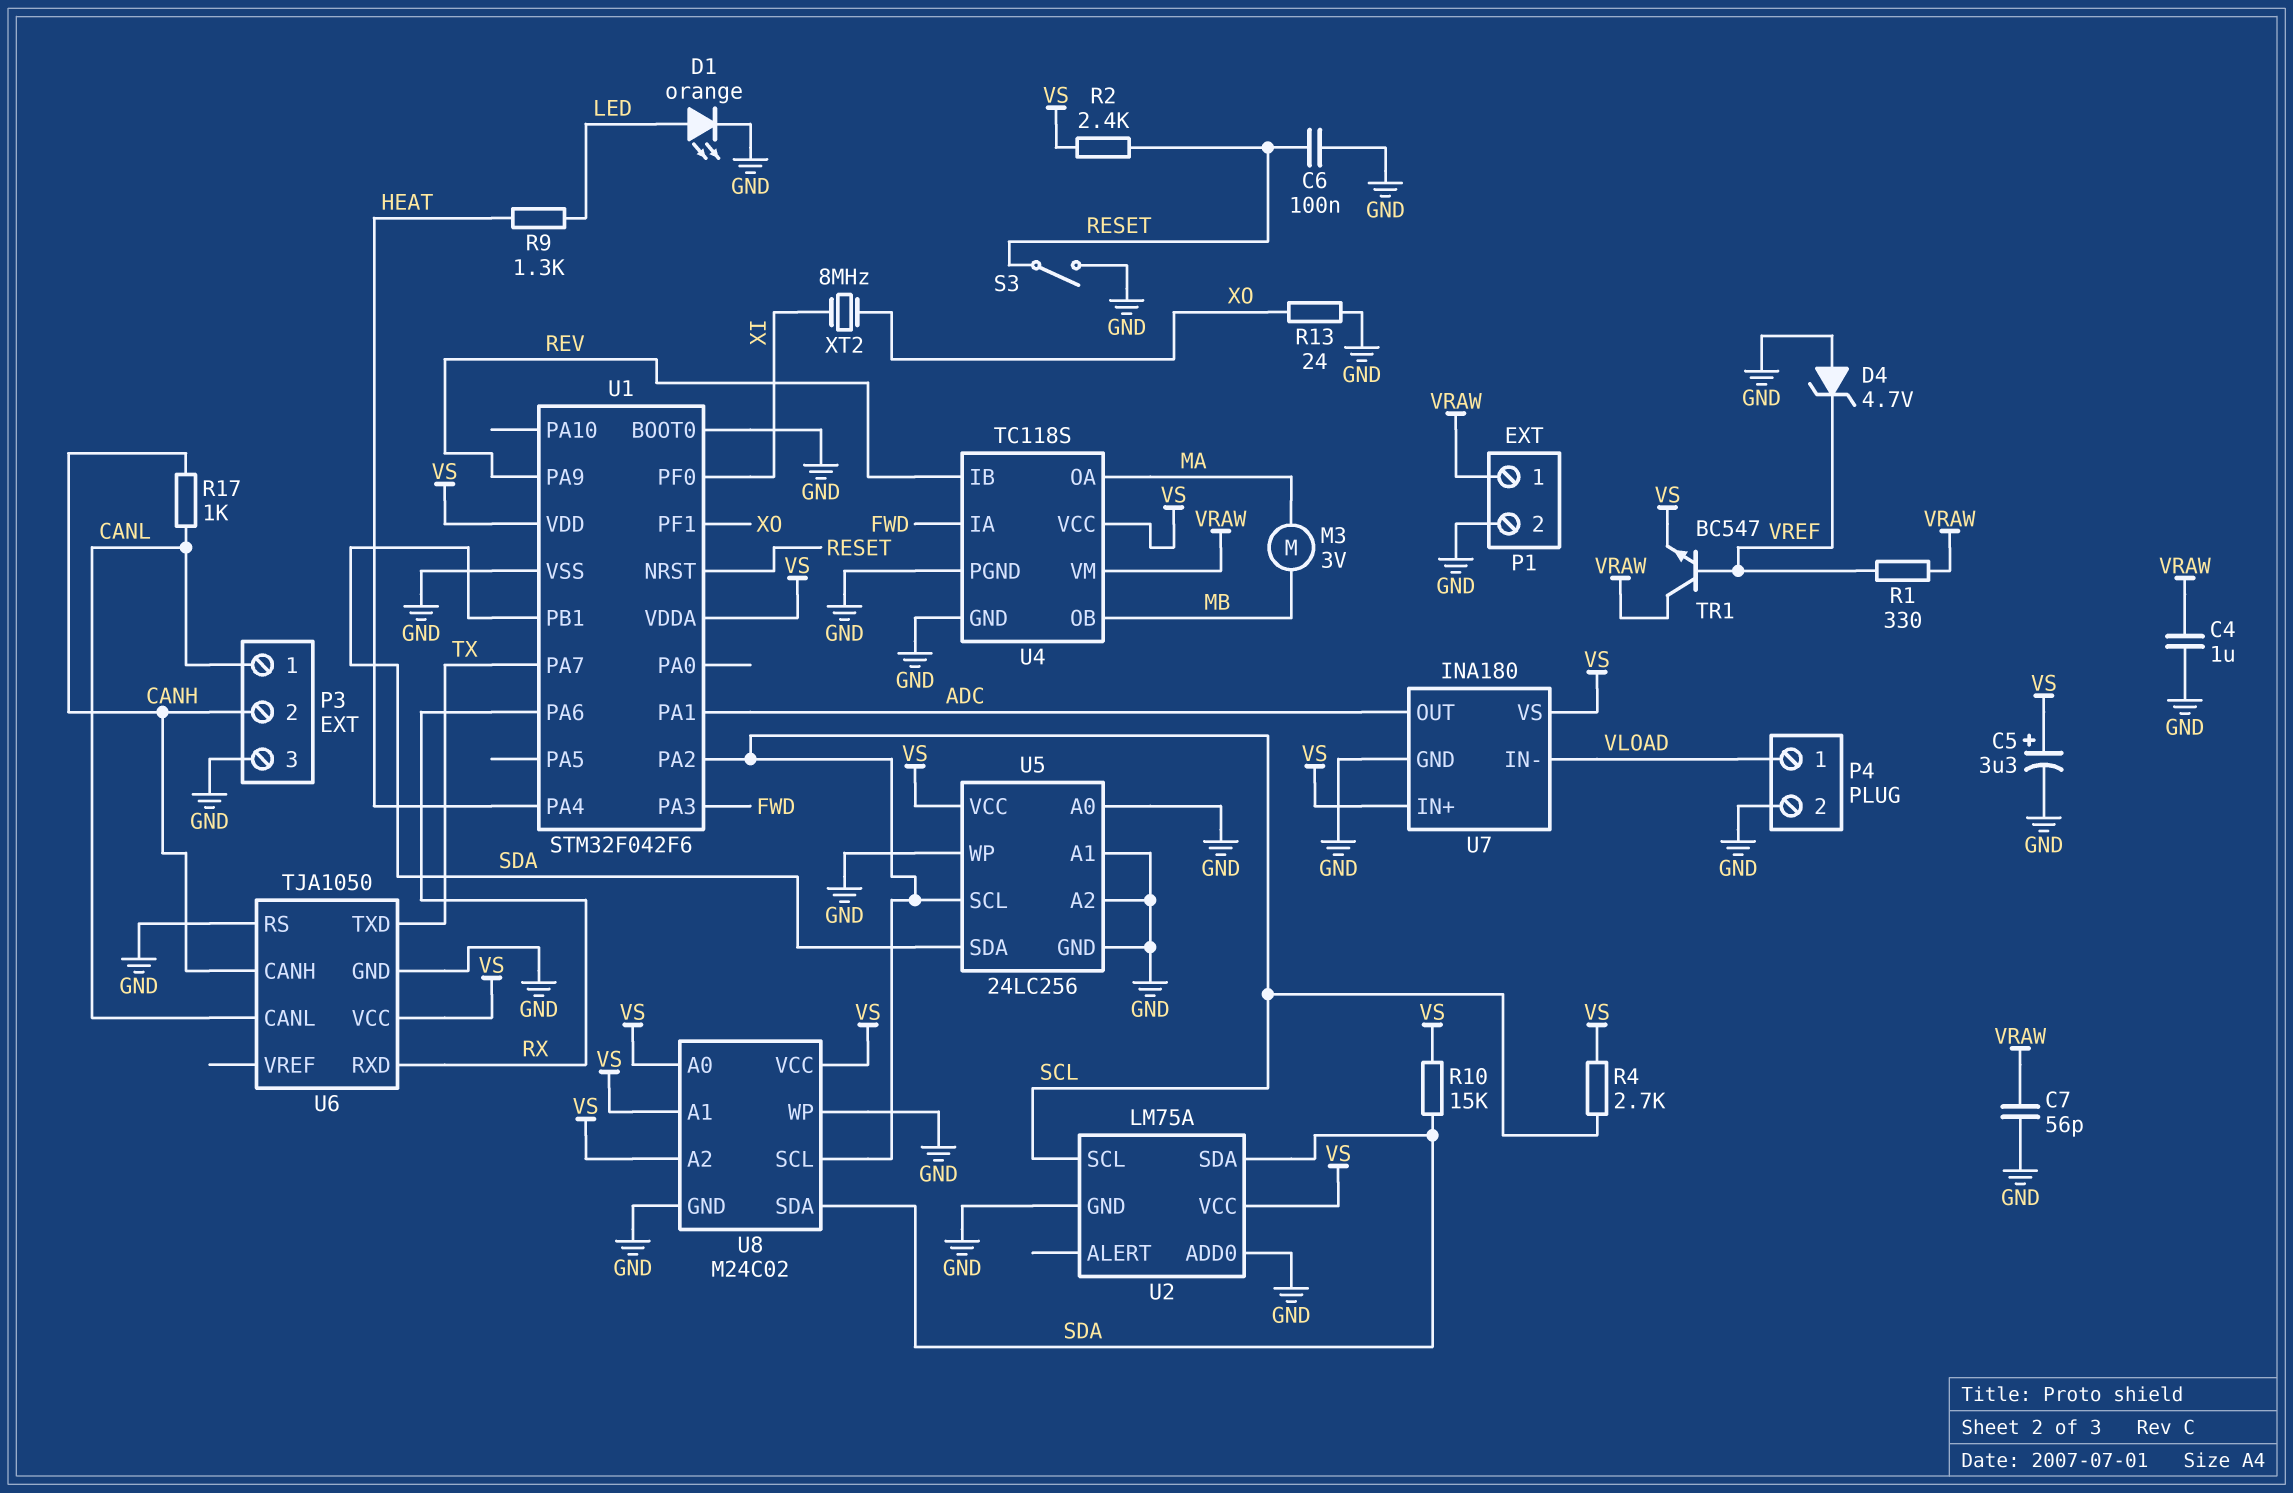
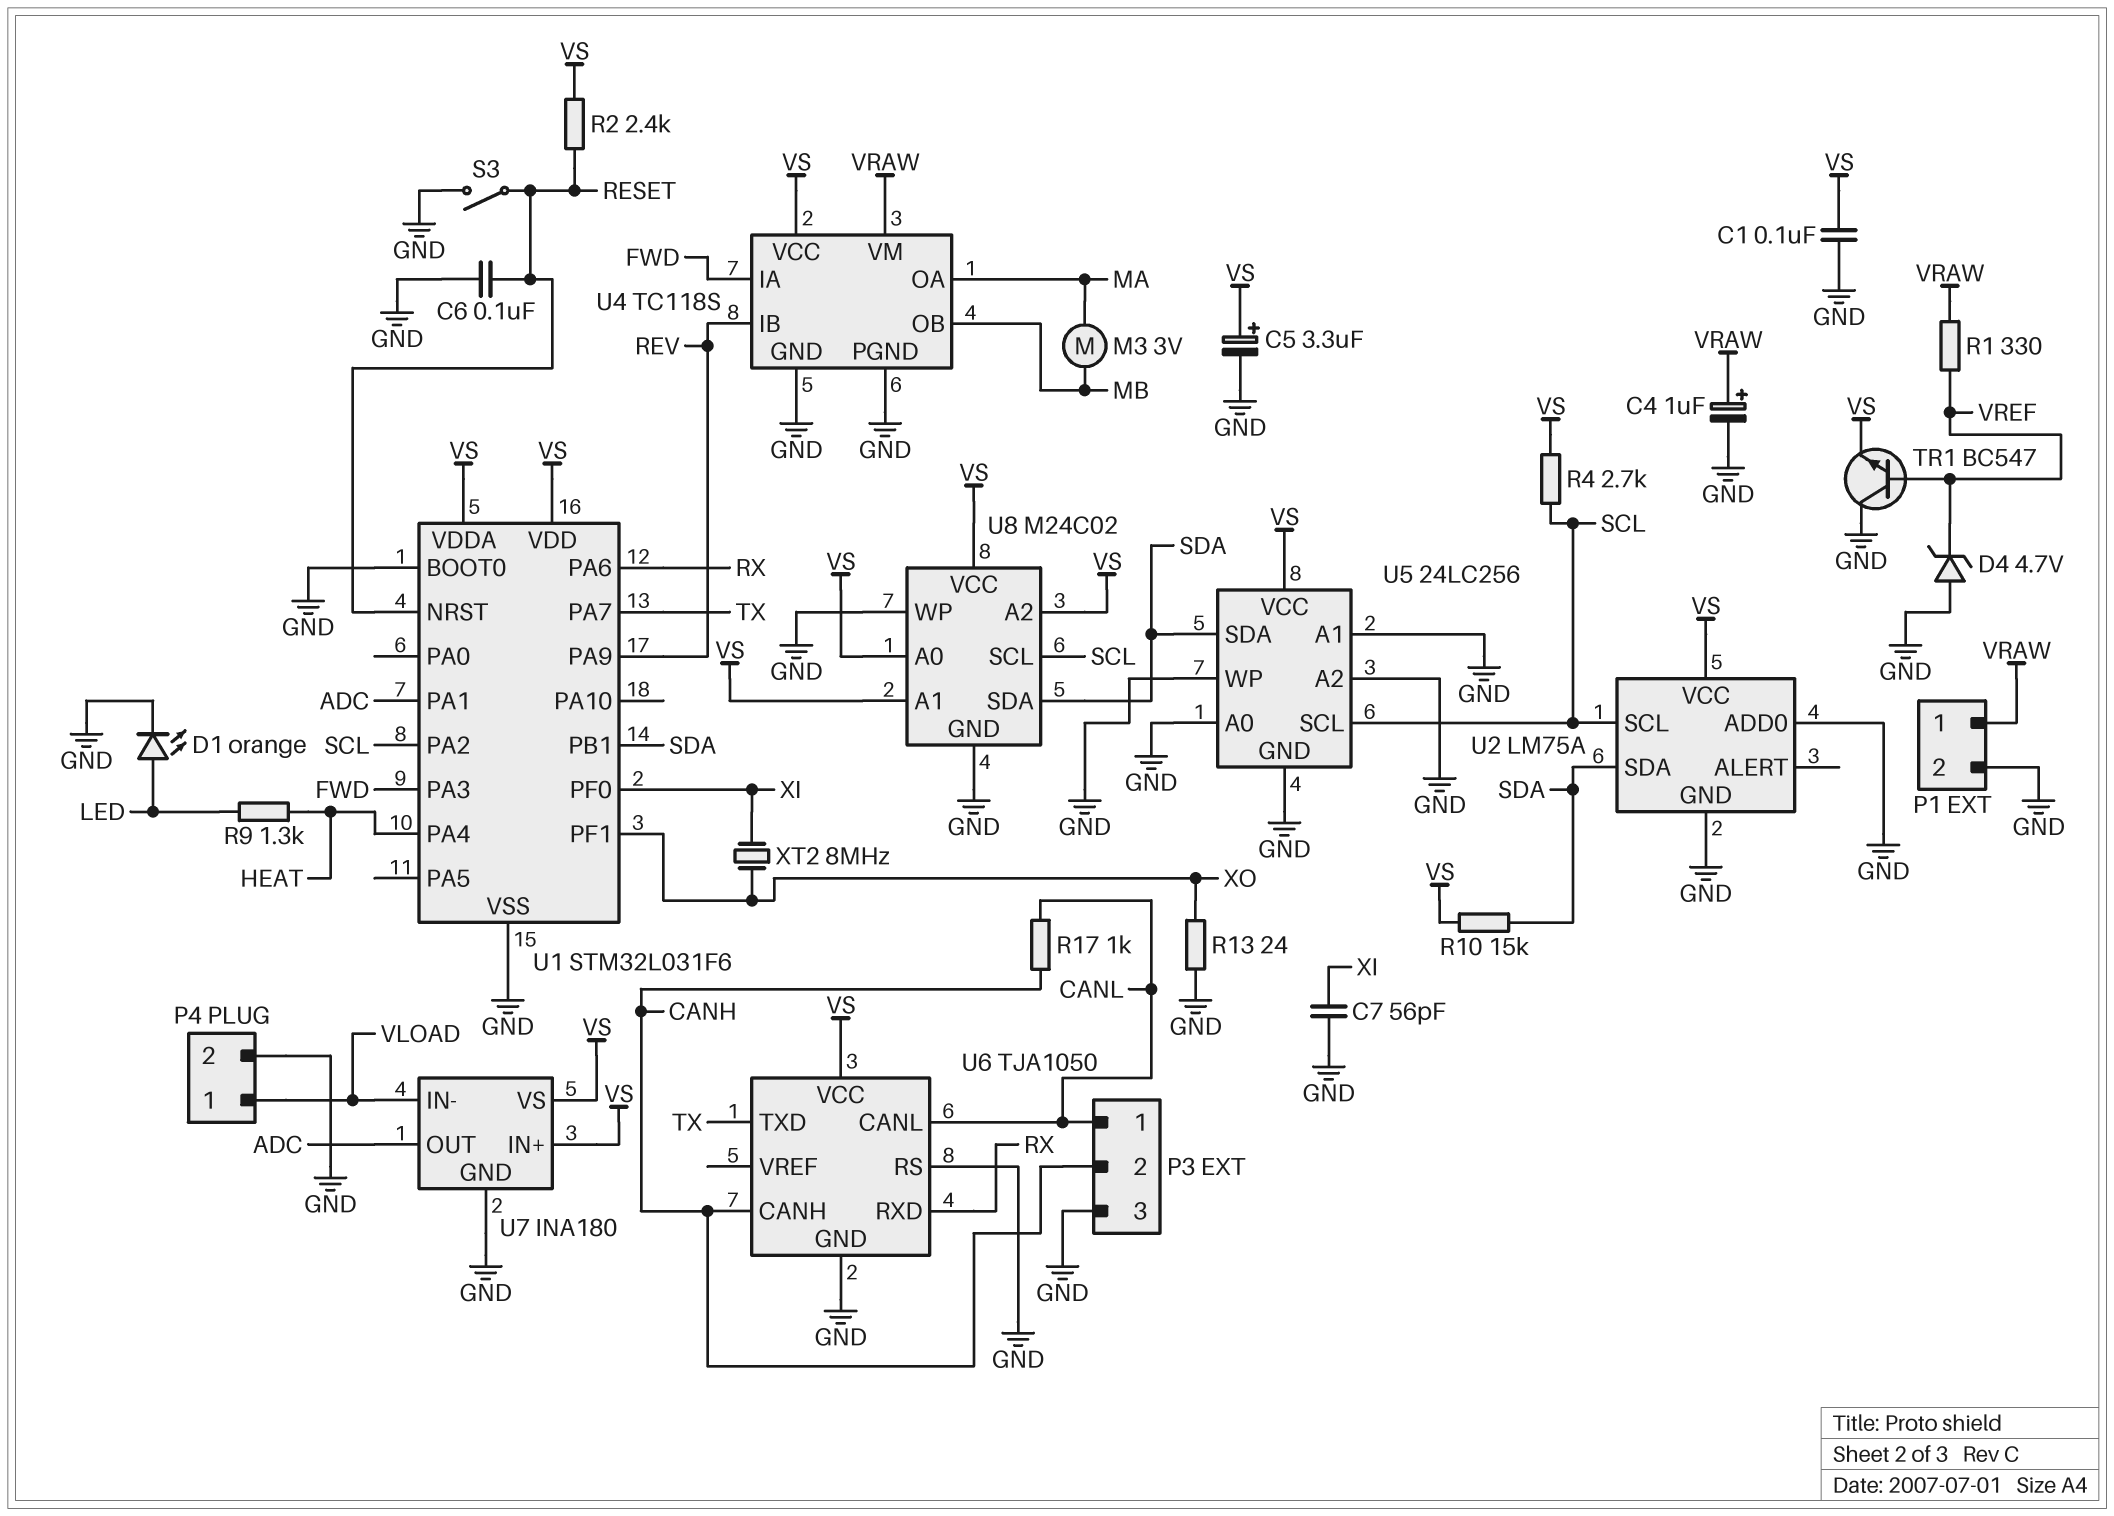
C1: none -> 100nF (GND, VS)
C4: 1uF (GND, VRAW) -> 1uF (plus VRAW, minus GND)
C7: 56pF (GND, VRAW) -> 56pF (GND, XI)
TR1: NPN BC547 (B VREF, C VRAW, E VS) -> NPN BC547 (B VREF, C GND, E VS)
U1: STM32F042F6 -> STM32L031F6

